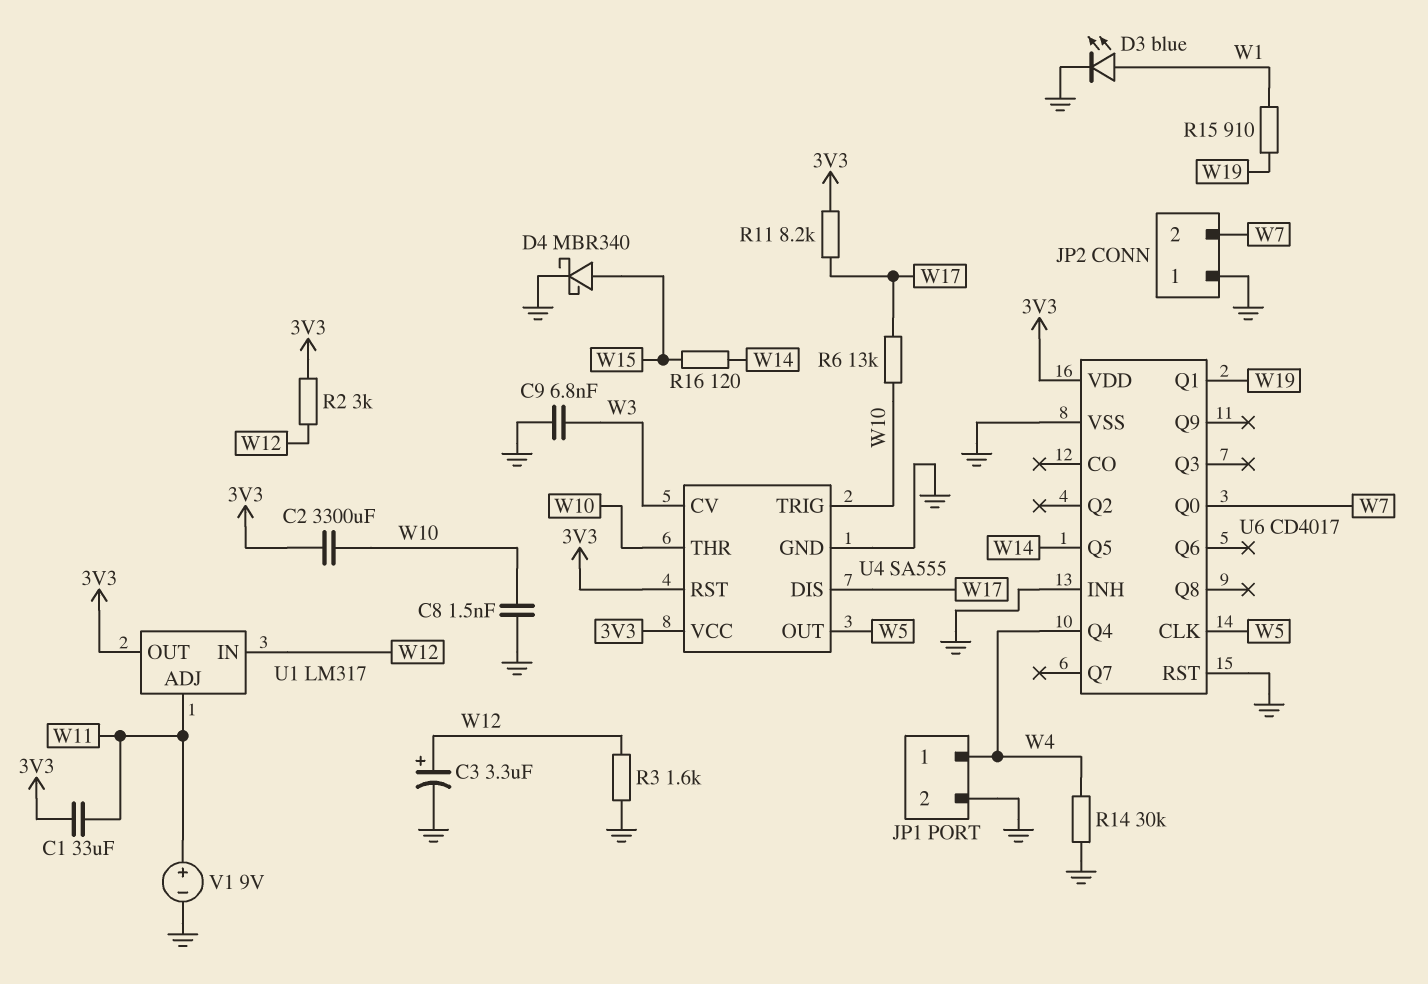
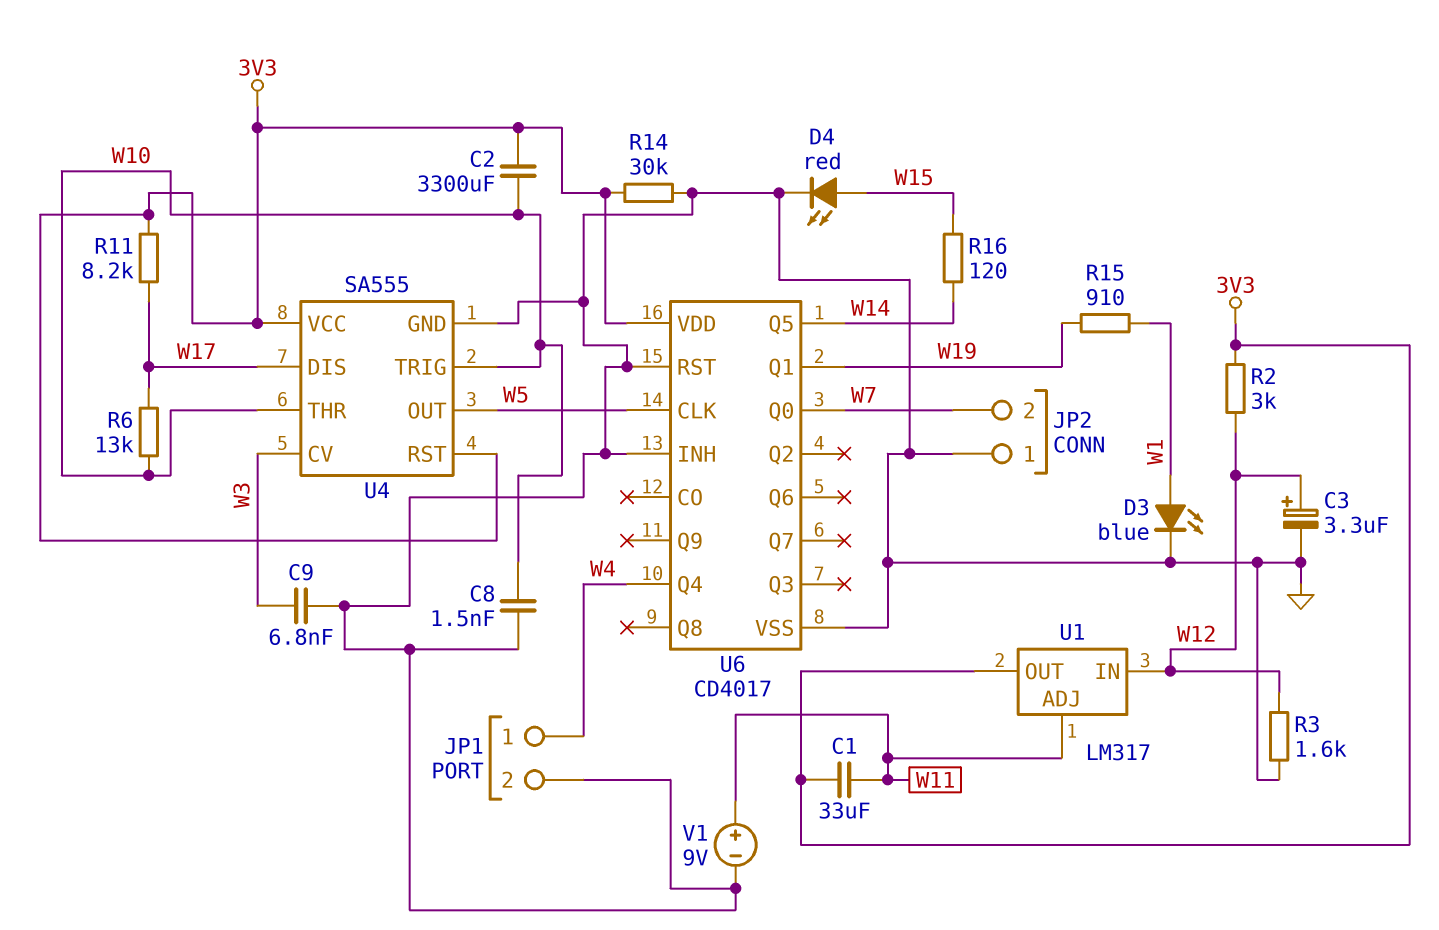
D4: schottky MBR340 (A W15, K GND) -> LED red (A W15, K GND)
R14: 30k (GND, W4) -> 30k (3V3, GND)

